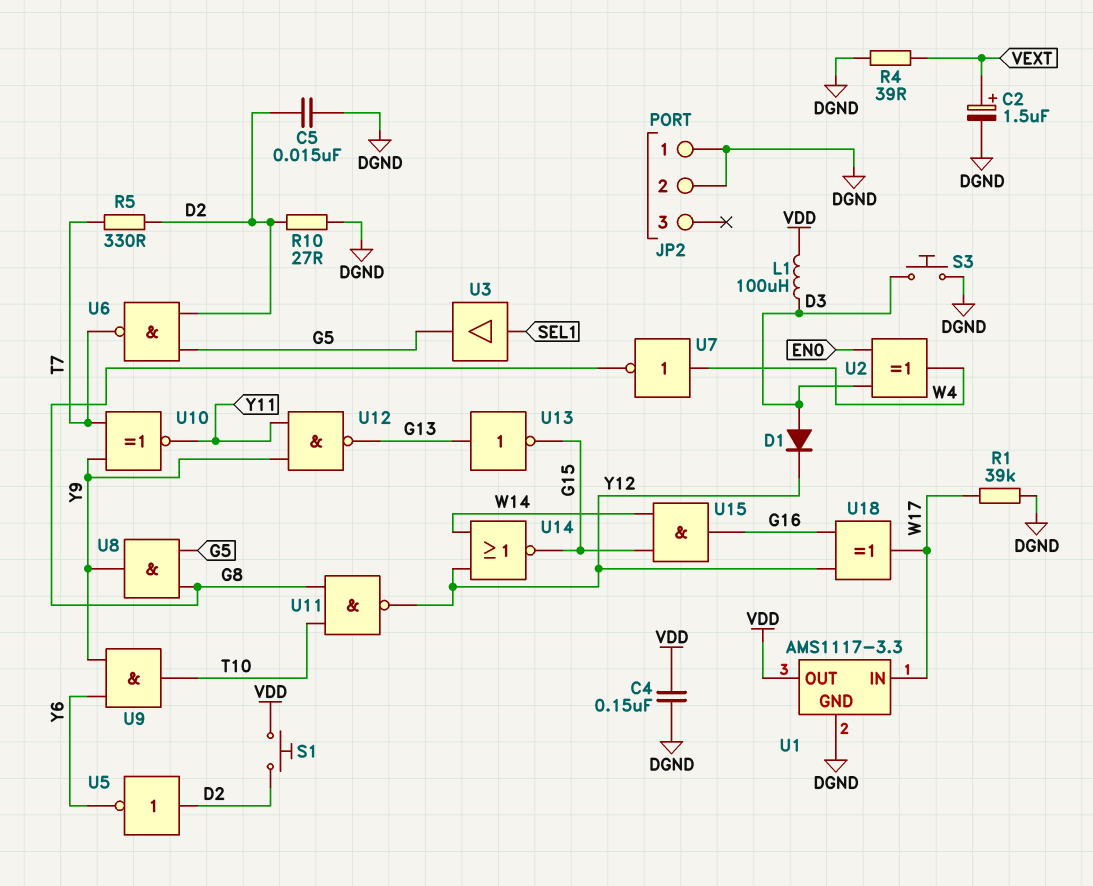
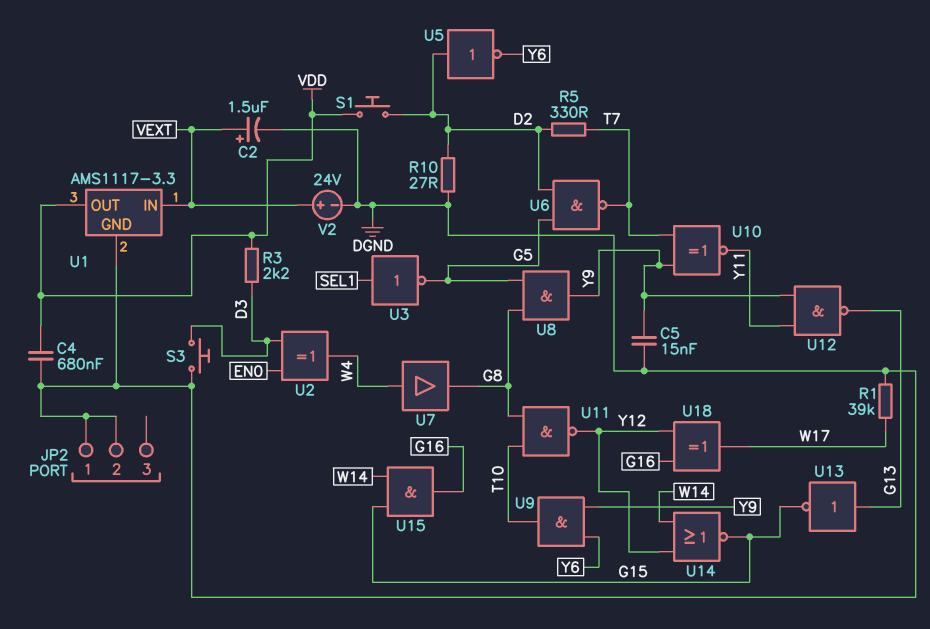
C4: 150nF (DGND, VDD) -> 680nF (DGND, VDD)
C5: 15nF (D2, DGND) -> 15nF (DGND, Y9)
D1: diode (A D3, K Y12) -> none
L1: 100uH (D3, VDD) -> none
R3: none -> 2.2k (D3, VDD)
R4: 39 (DGND, VEXT) -> none
U1 pin IN: W17 -> VEXT
U3: buffer (in SEL1, out G5) -> NOT (in SEL1, out G5)
U7: NOT (in W4, out G8) -> buffer (in W4, out G8)
V2: none -> 24V (plus VEXT, minus DGND)

